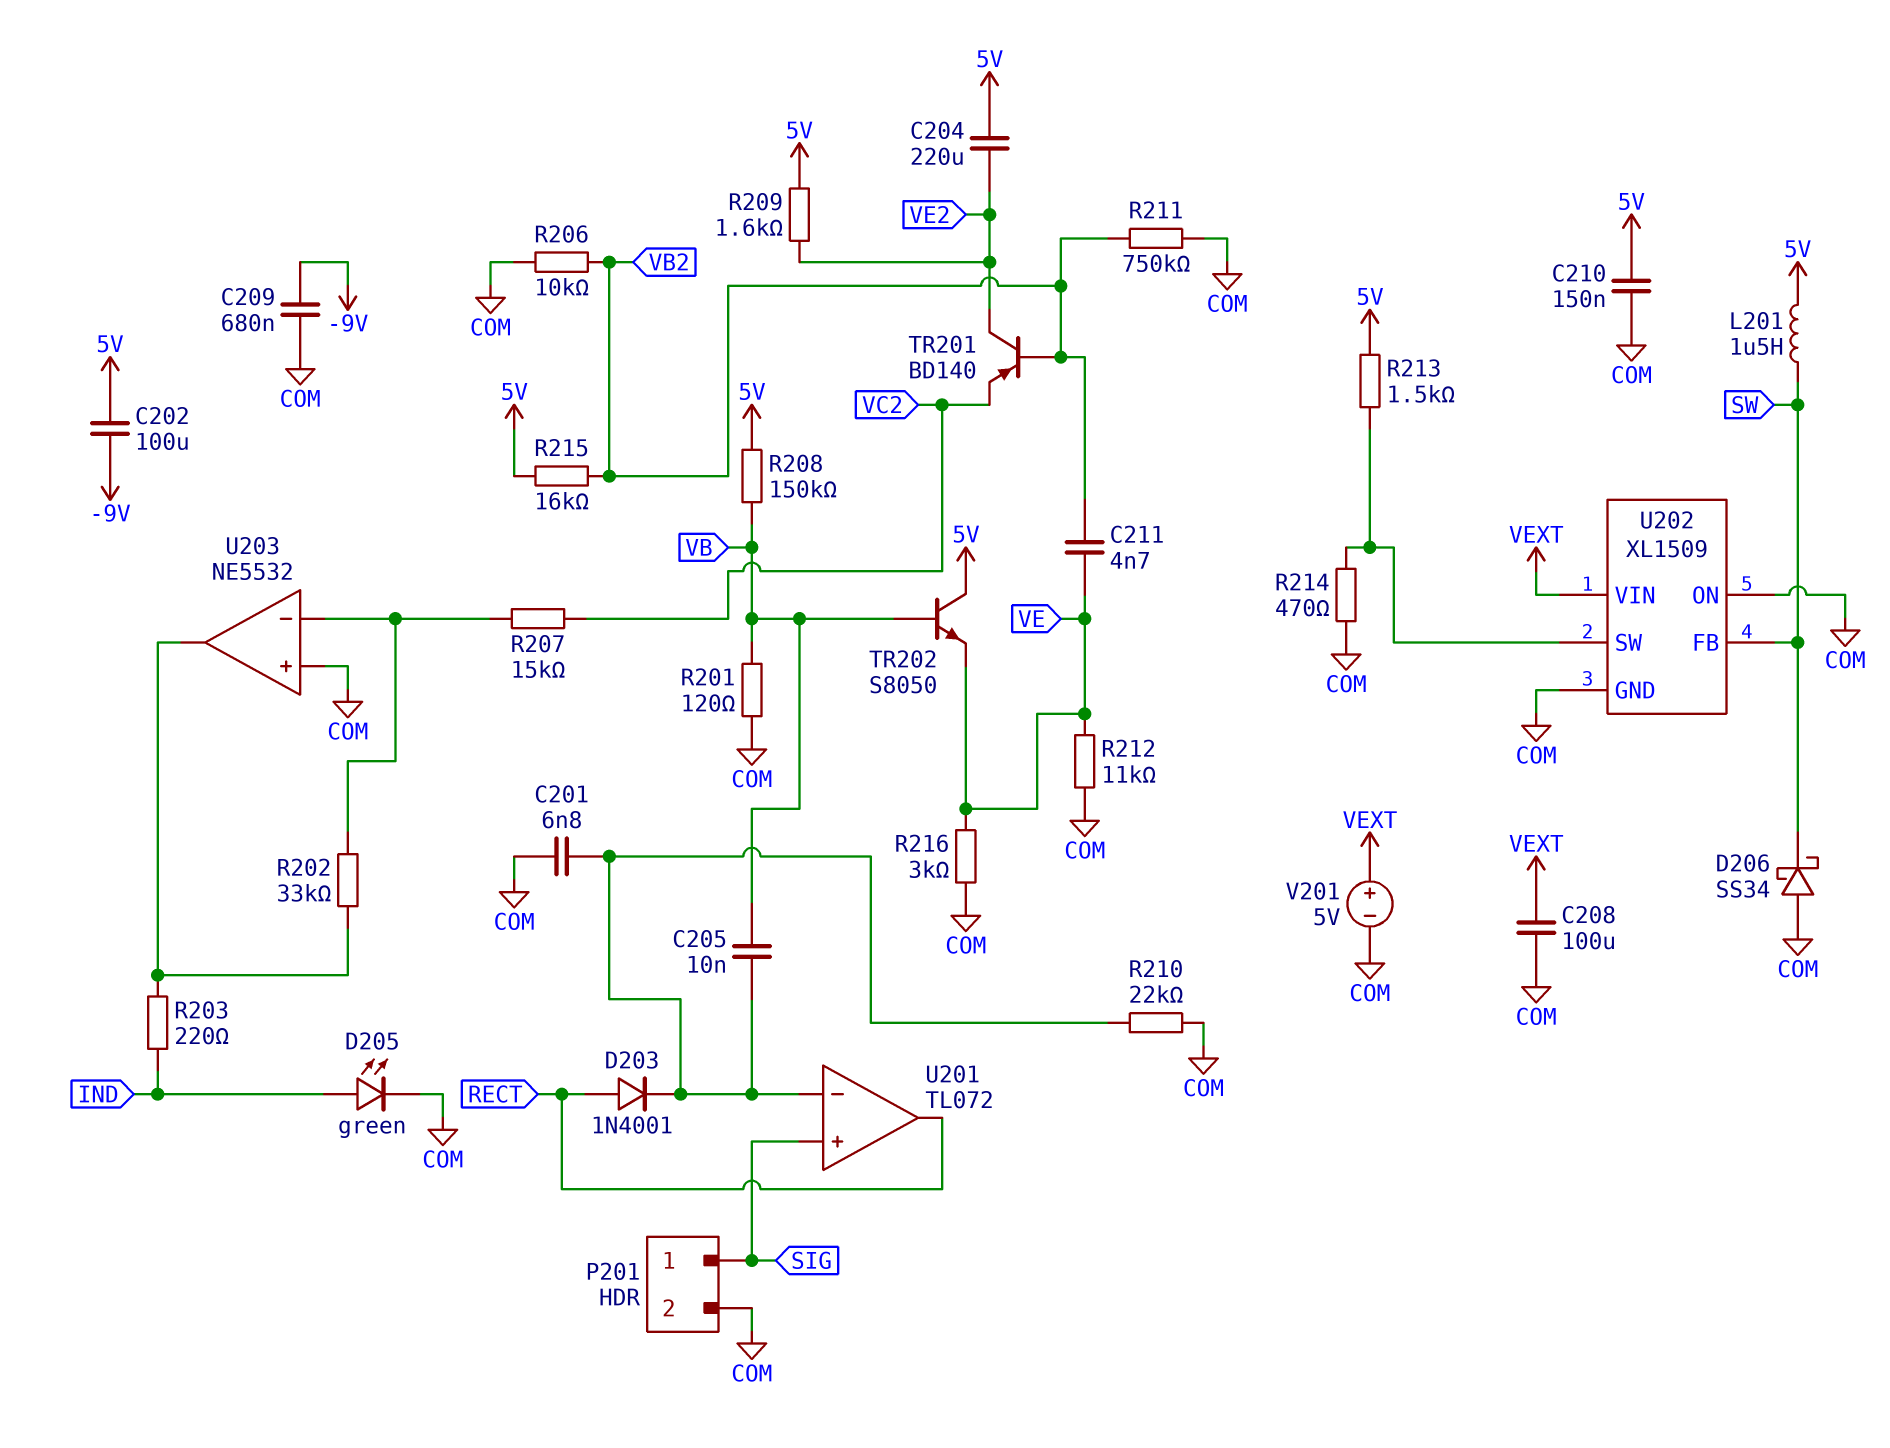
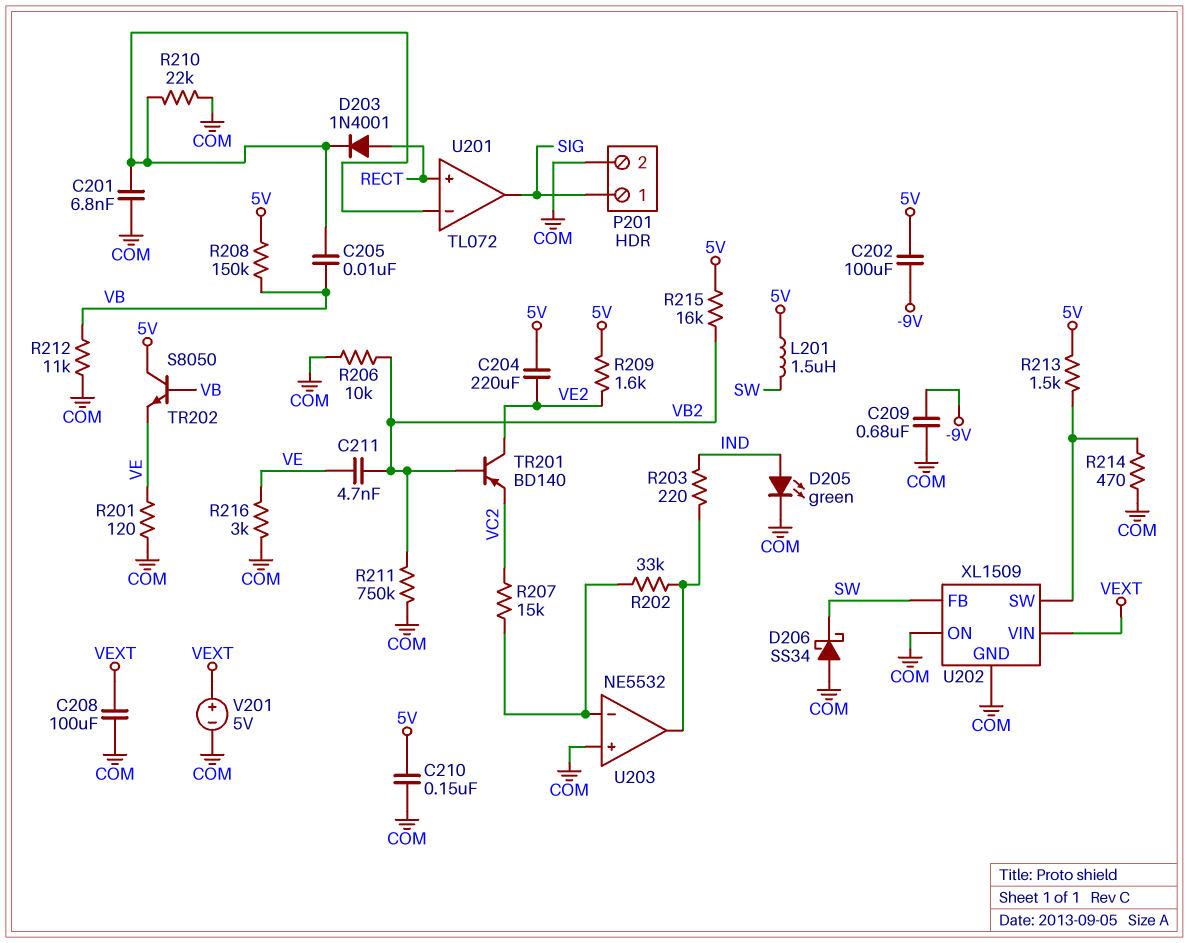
R201: 120 (COM, VB) -> 120 (COM, VE)
R212: 11k (COM, VE) -> 11k (COM, VB)
U201 pin in+: SIG -> RECT
U201 pin out: RECT -> SIG

